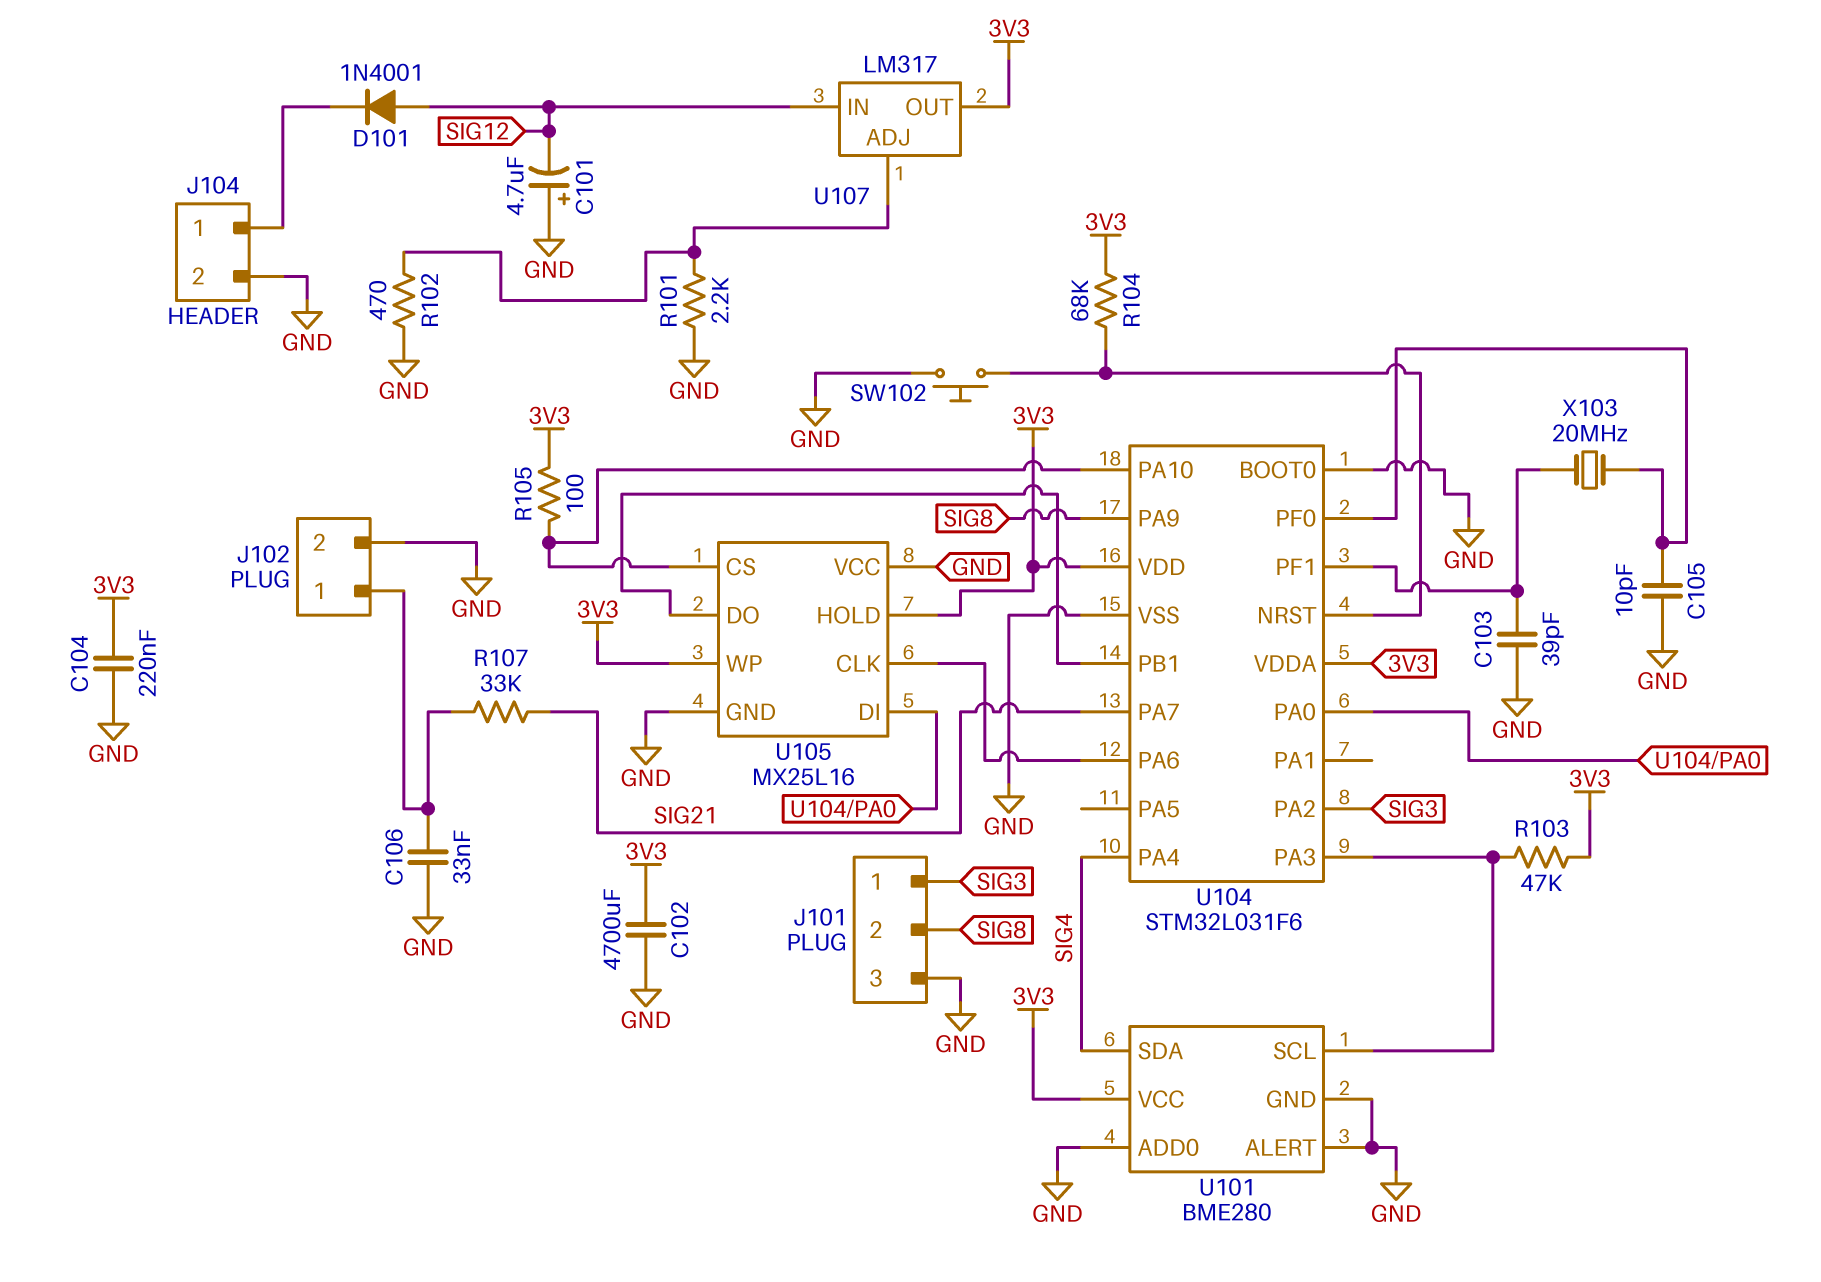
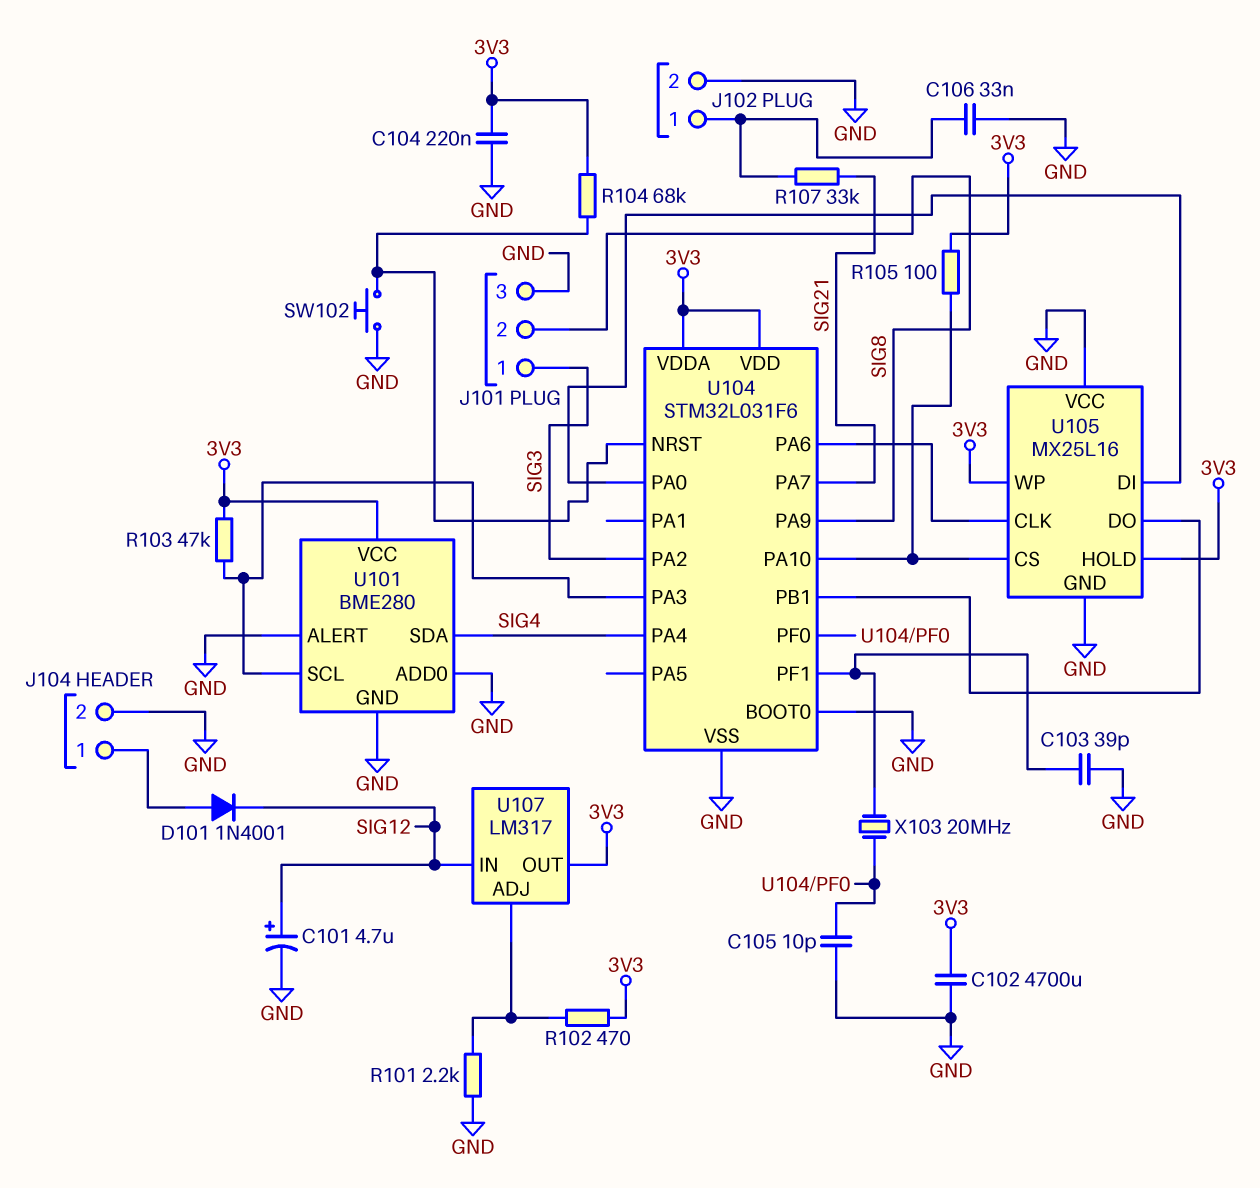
C101: 4.7uF (plus GND, minus SIG12) -> 4.7uF (plus SIG12, minus GND)
D101: diode 1N4001 (A SIG12, K J104/1) -> diode 1N4001 (A J104/1, K SIG12)
R102: 470 (GND, U107/ADJ) -> 470 (3V3, U107/ADJ)

